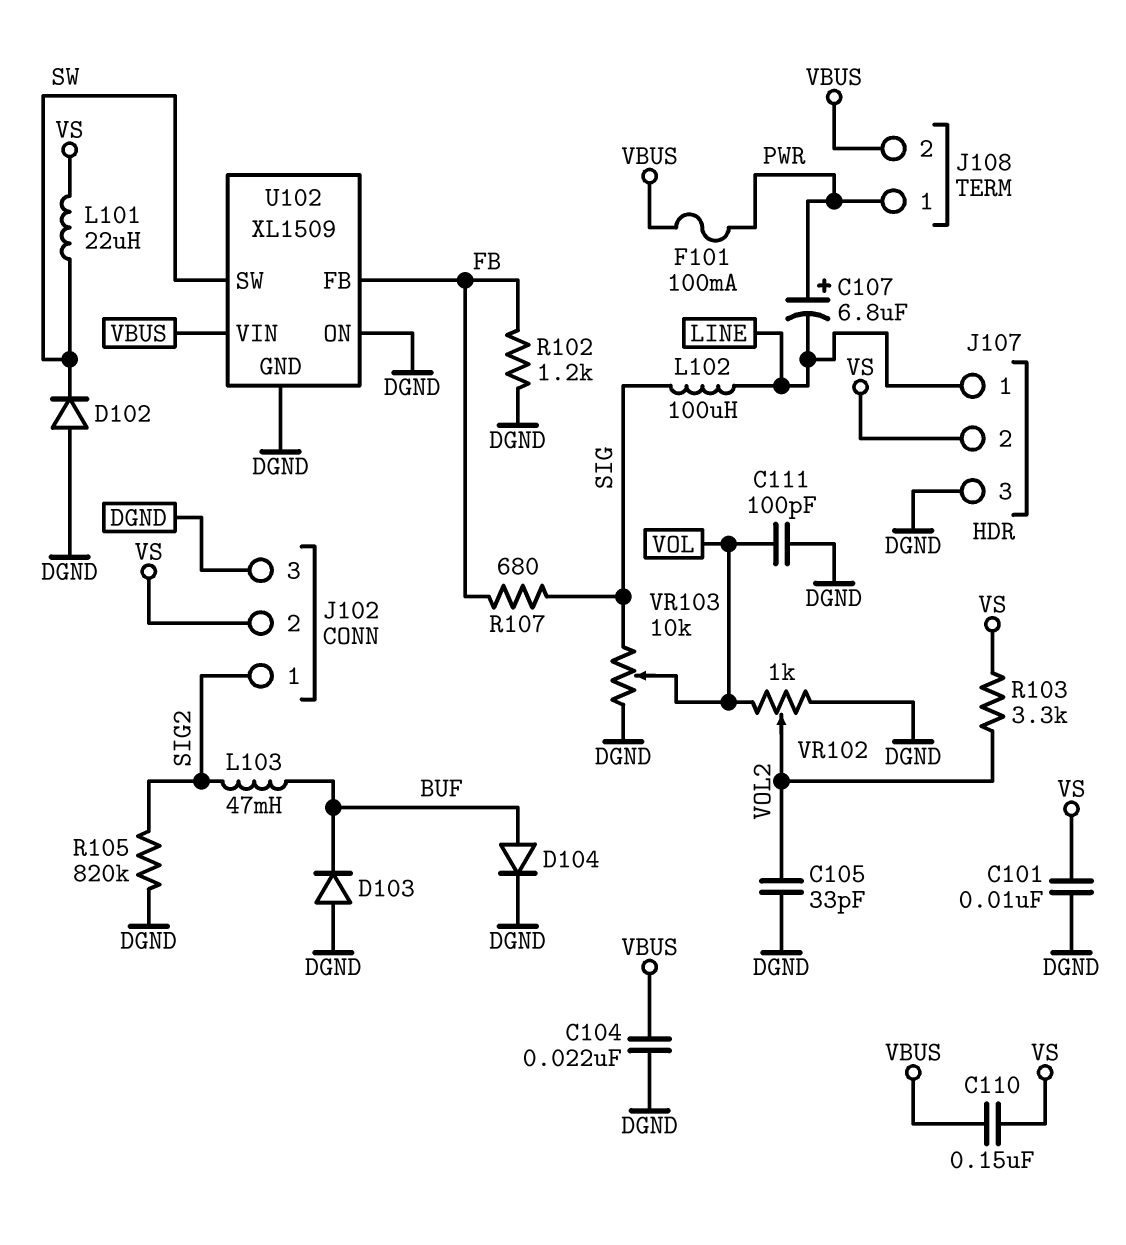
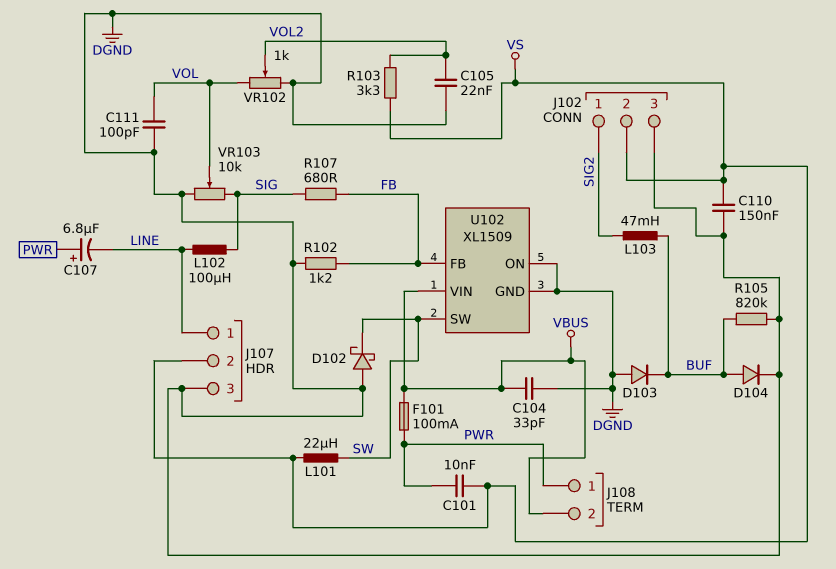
C101: 10nF (DGND, VS) -> 10nF (PWR, VS)
C104: 22nF (DGND, VBUS) -> 33pF (DGND, VBUS)
C105: 33pF (DGND, VOL2) -> 22nF (DGND, VOL2)
C110: 150nF (VBUS, VS) -> 150nF (DGND, VS)
D102: diode (A DGND, K SW) -> schottky (A DGND, K SW)
R105: 820k (DGND, SIG2) -> 820k (BUF, DGND)

